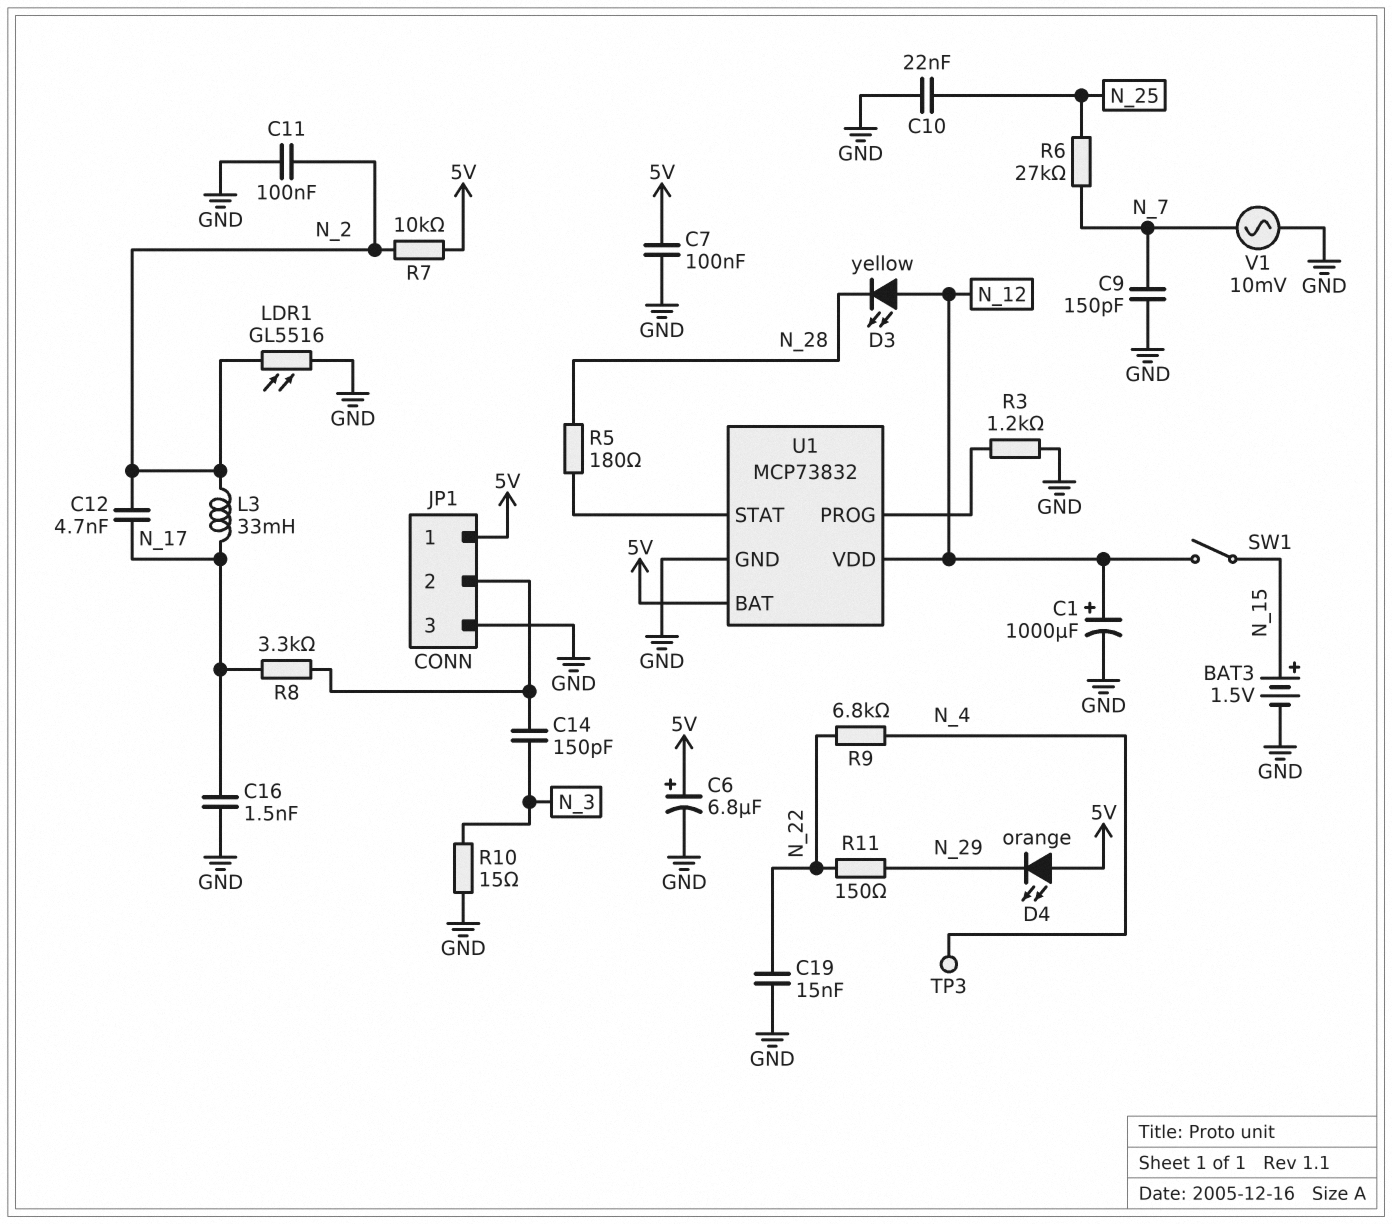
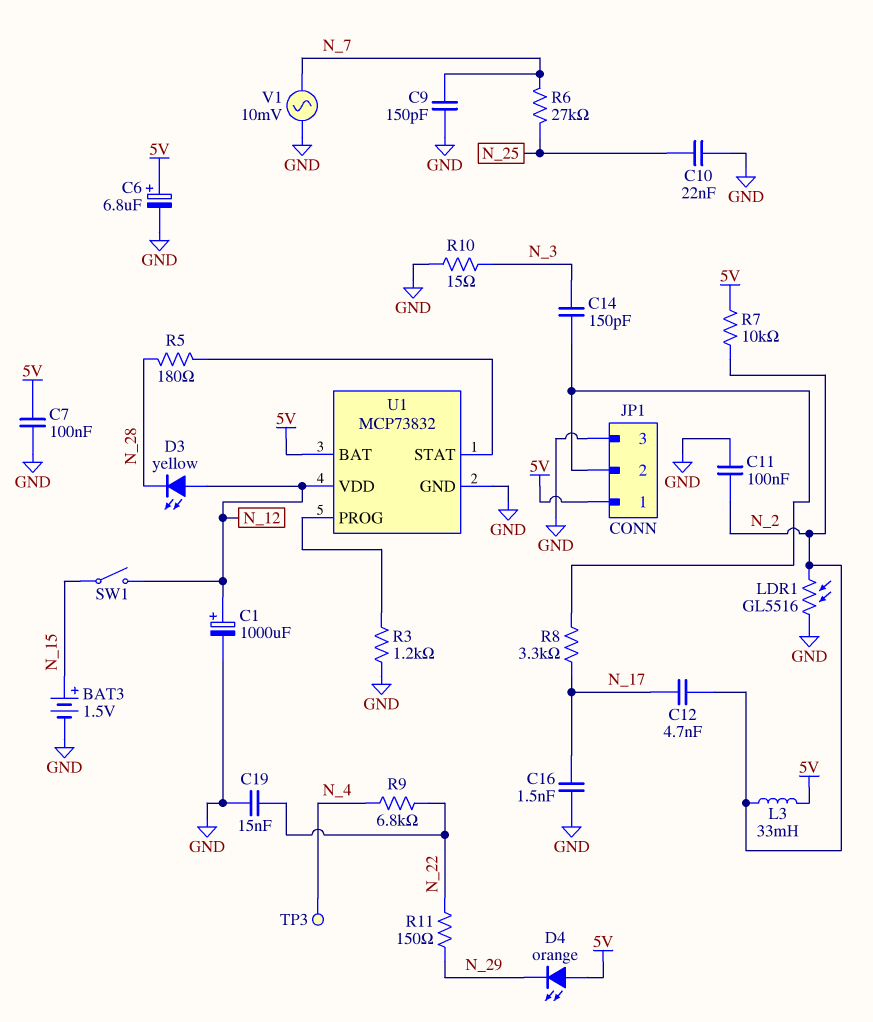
L3: 33mH (N_2, N_17) -> 33mH (5V, N_2)

